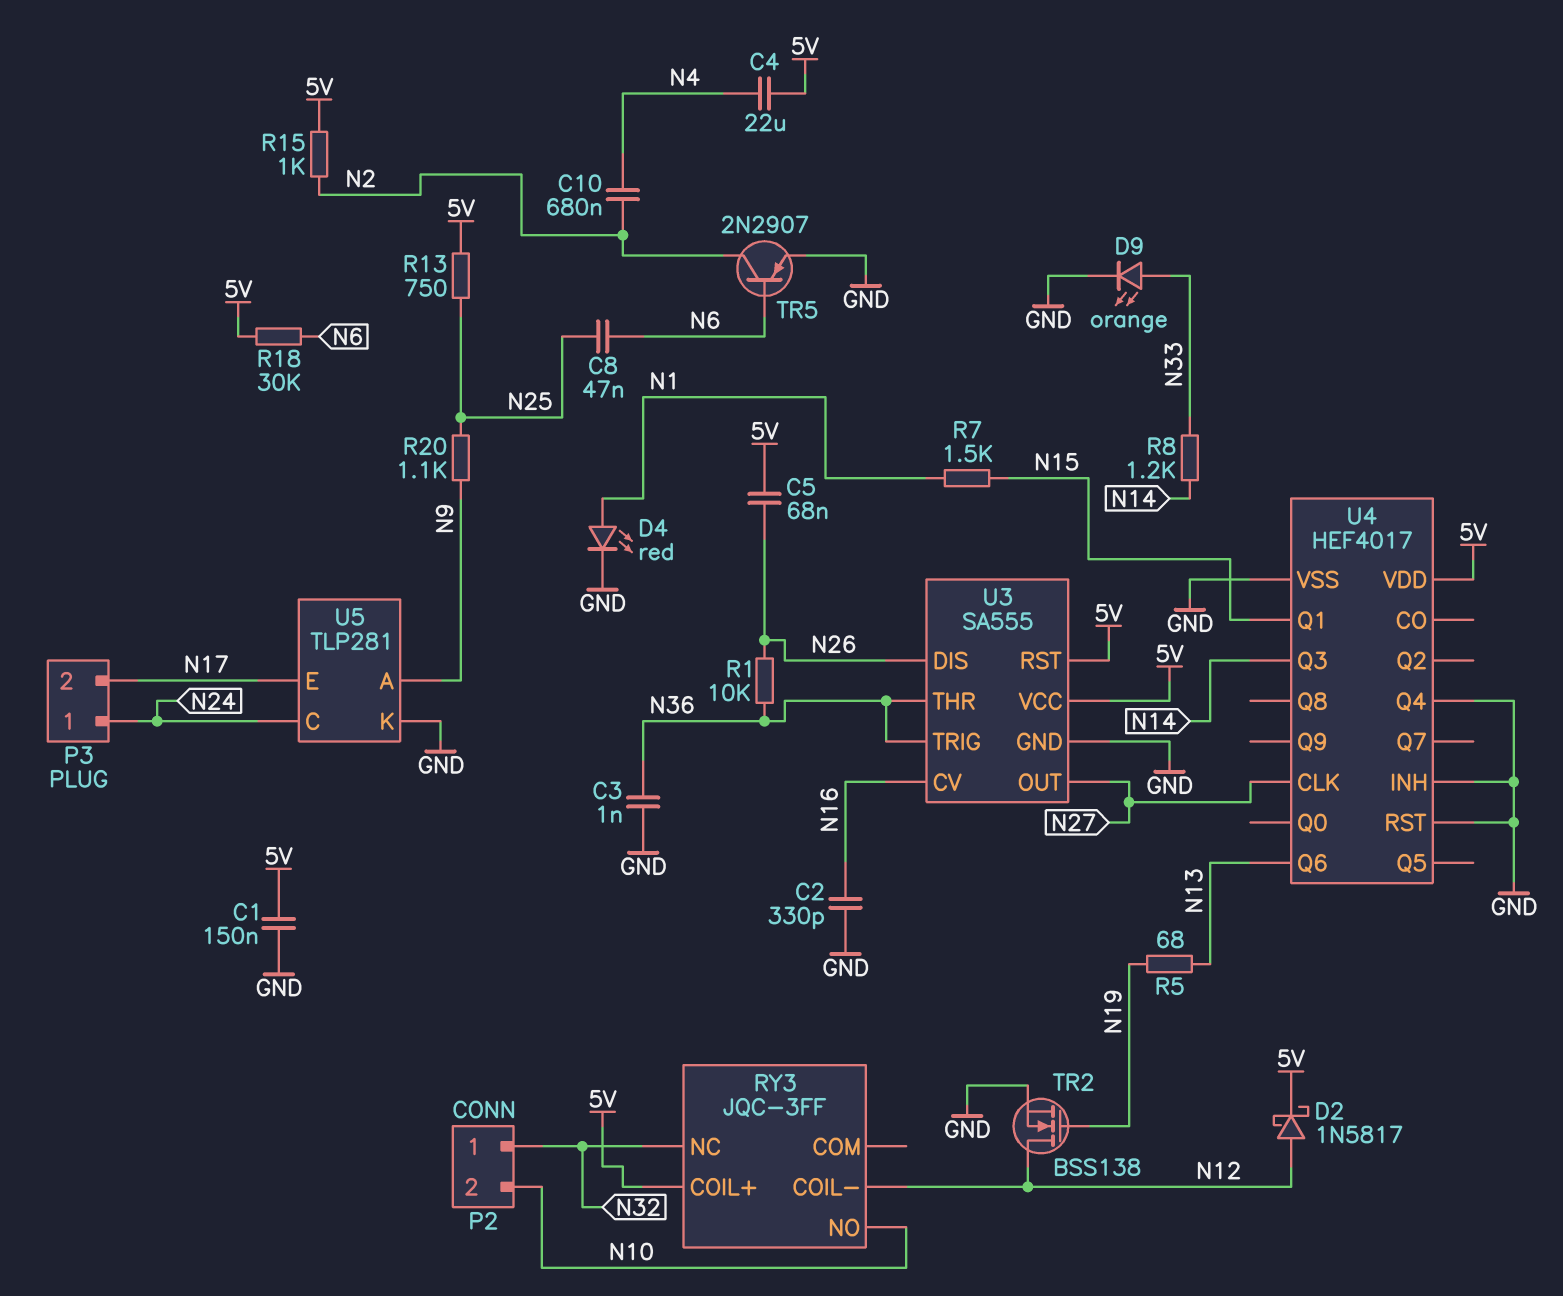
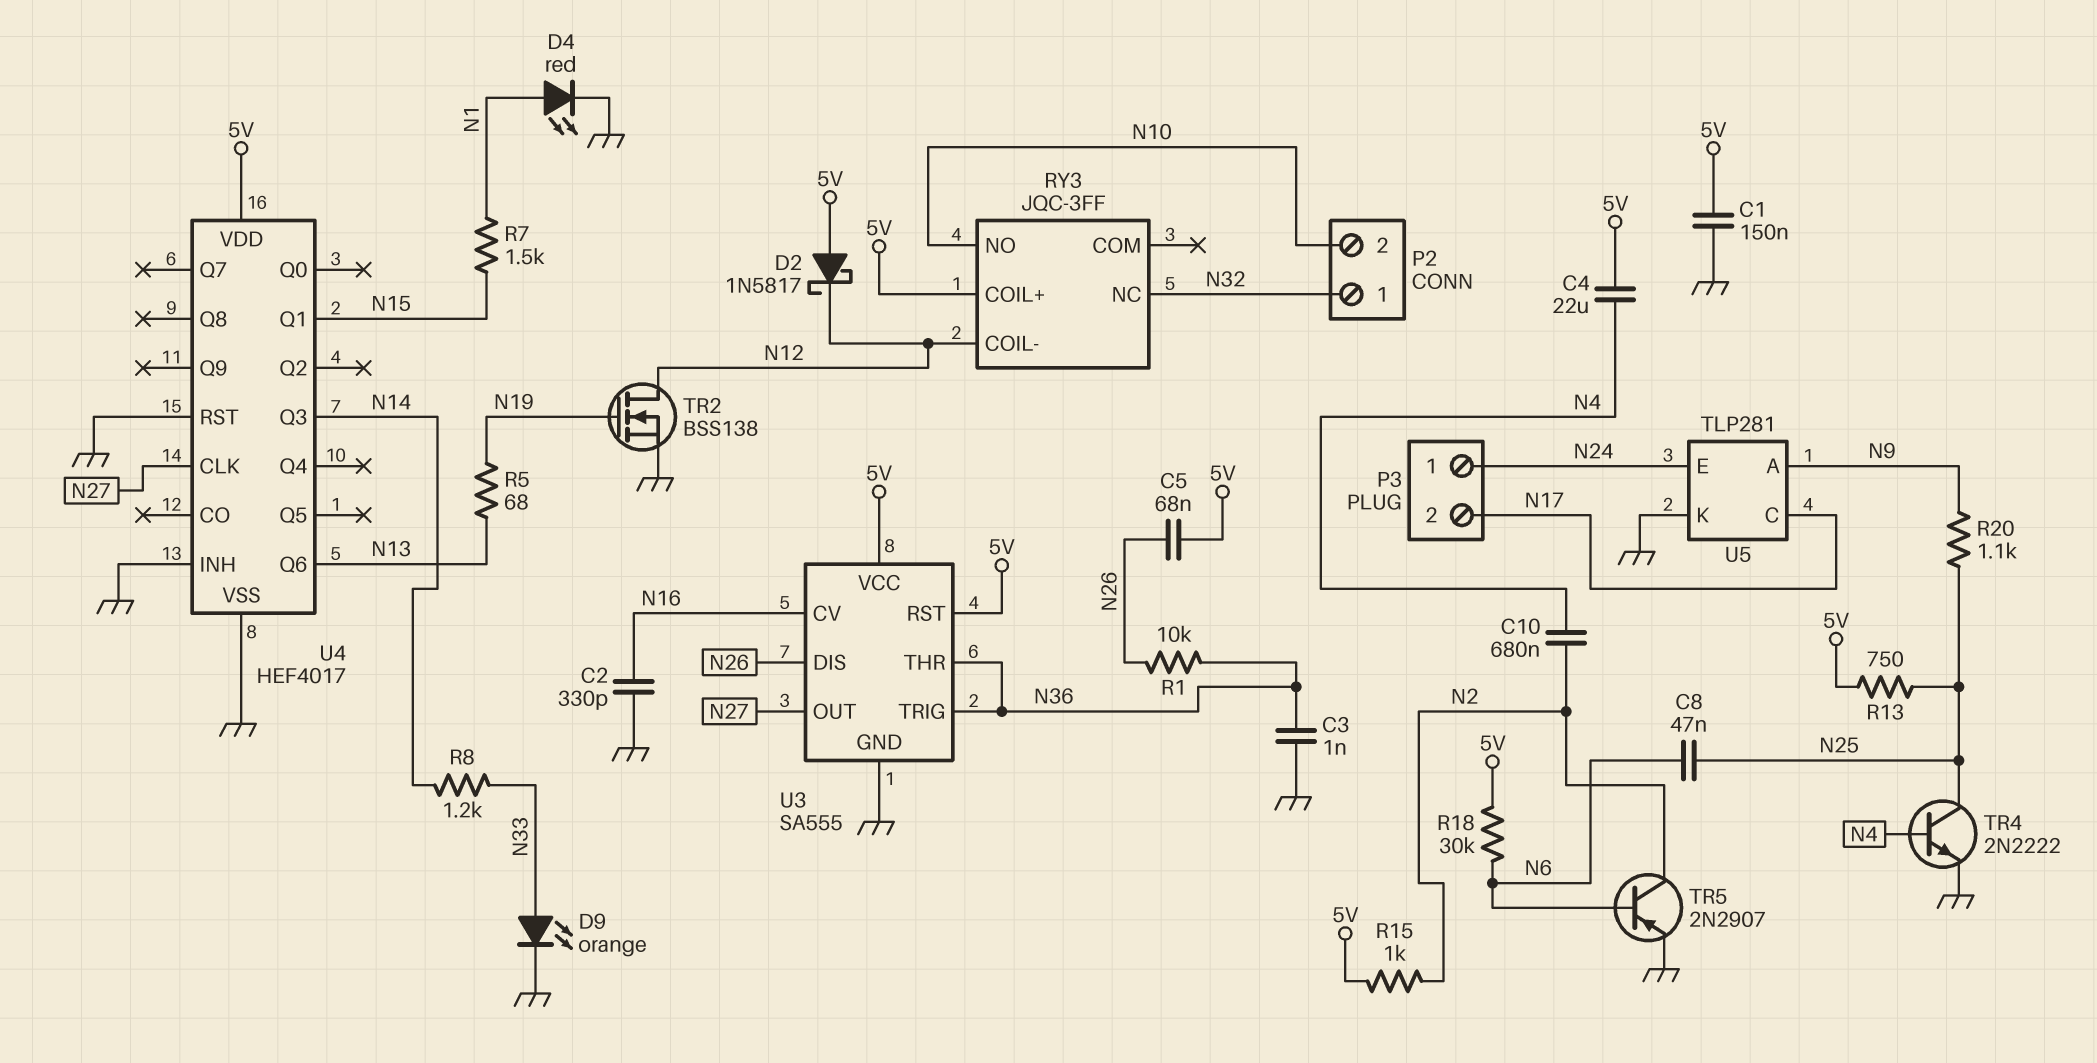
D2: schottky 1N5817 (A N12, K 5V) -> schottky 1N5817 (A 5V, K N12)
TR4: none -> NPN 2N2222 (B N4, C N25, E GND)
U4 pin Q4: GND -> none
U5 pin C: N24 -> N17
U5 pin E: N17 -> N24

